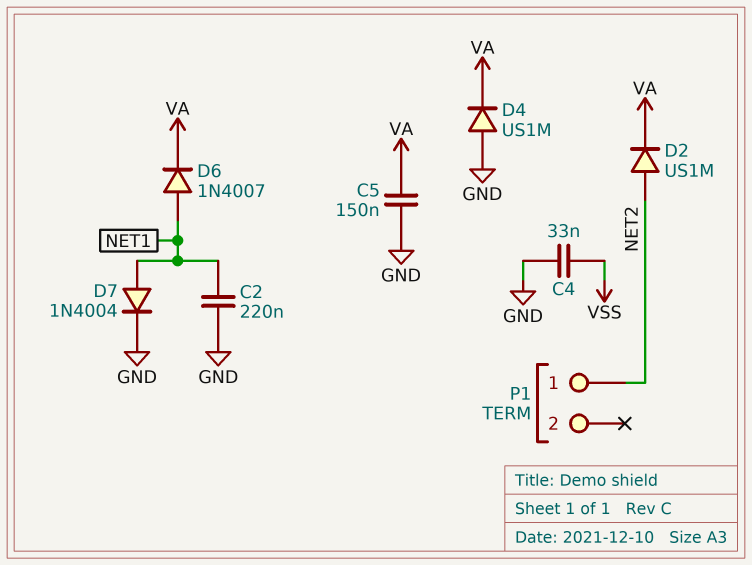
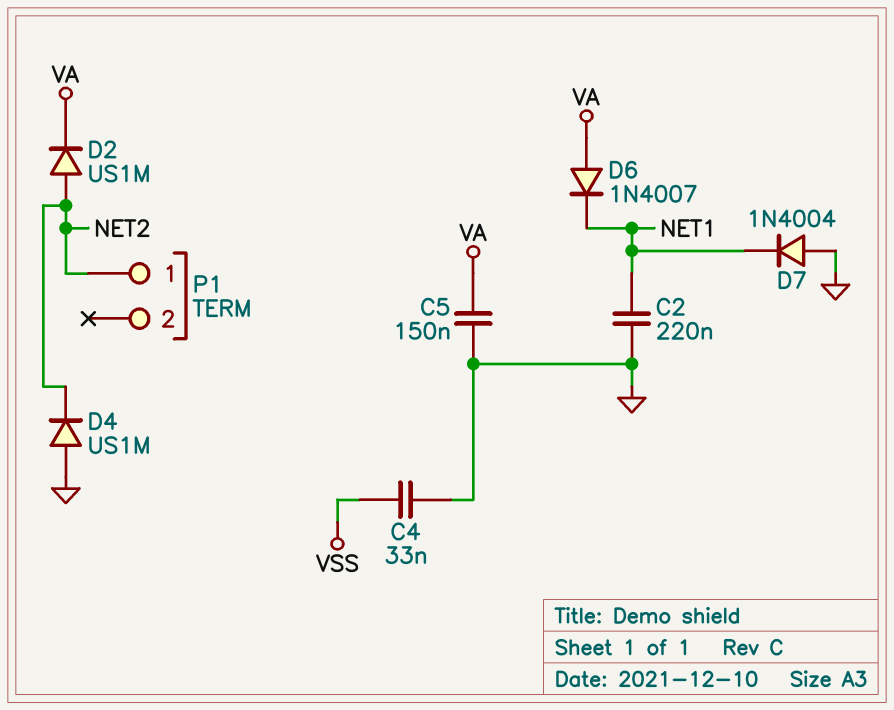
D4: diode US1M (A GND, K VA) -> diode US1M (A GND, K NET2)
D6: diode 1N4007 (A NET1, K VA) -> diode 1N4007 (A VA, K NET1)
D7: diode 1N4004 (A NET1, K GND) -> diode 1N4004 (A GND, K NET1)

